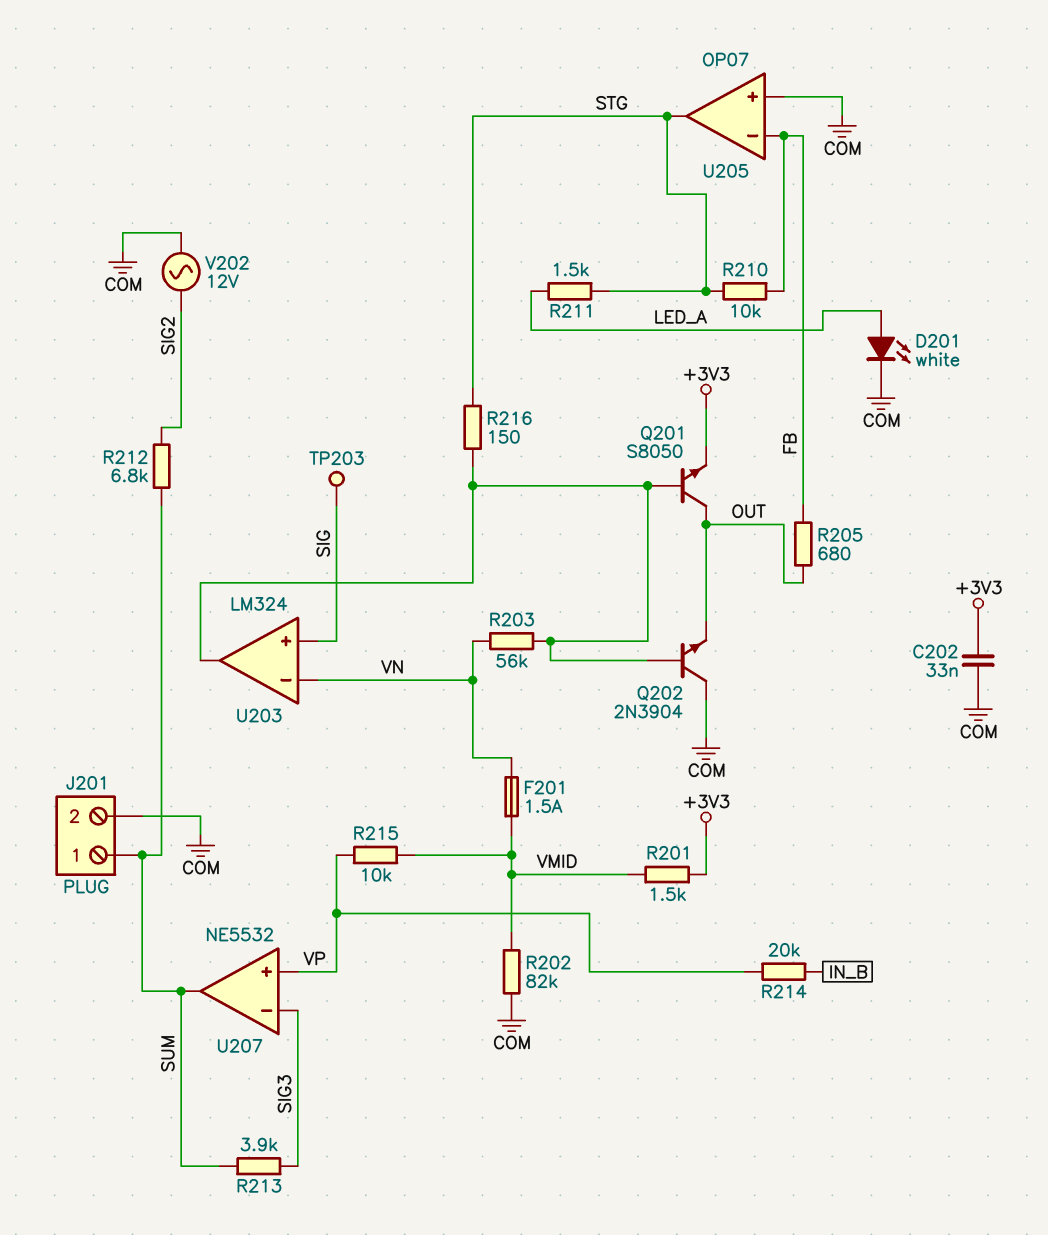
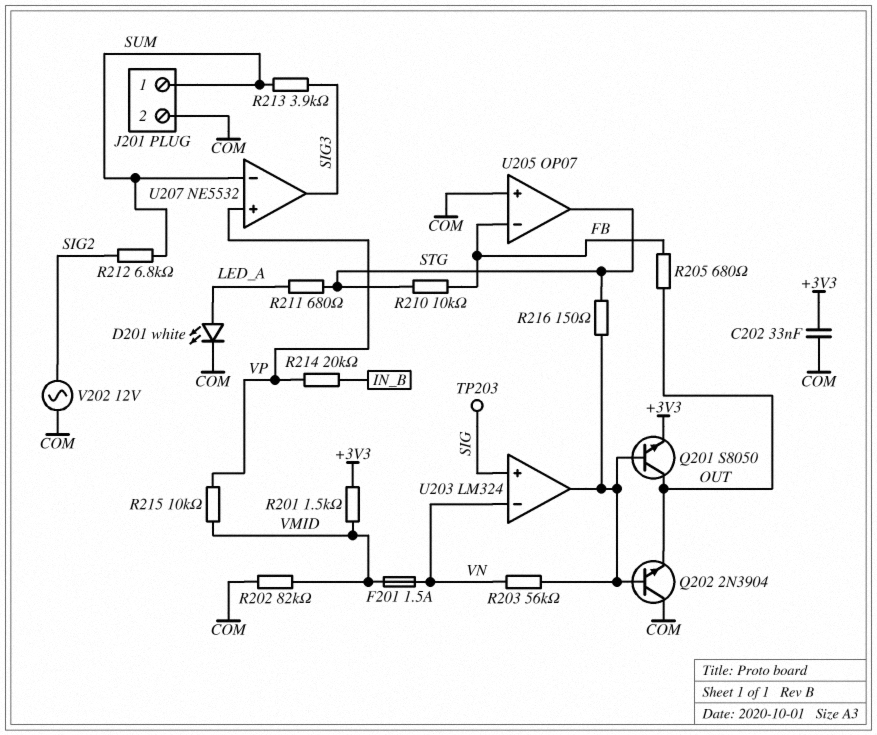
R211: 1.5k (LED_A, STG) -> 680 (LED_A, STG)
U207 pin in-: SIG3 -> SUM
U207 pin out: SUM -> SIG3

